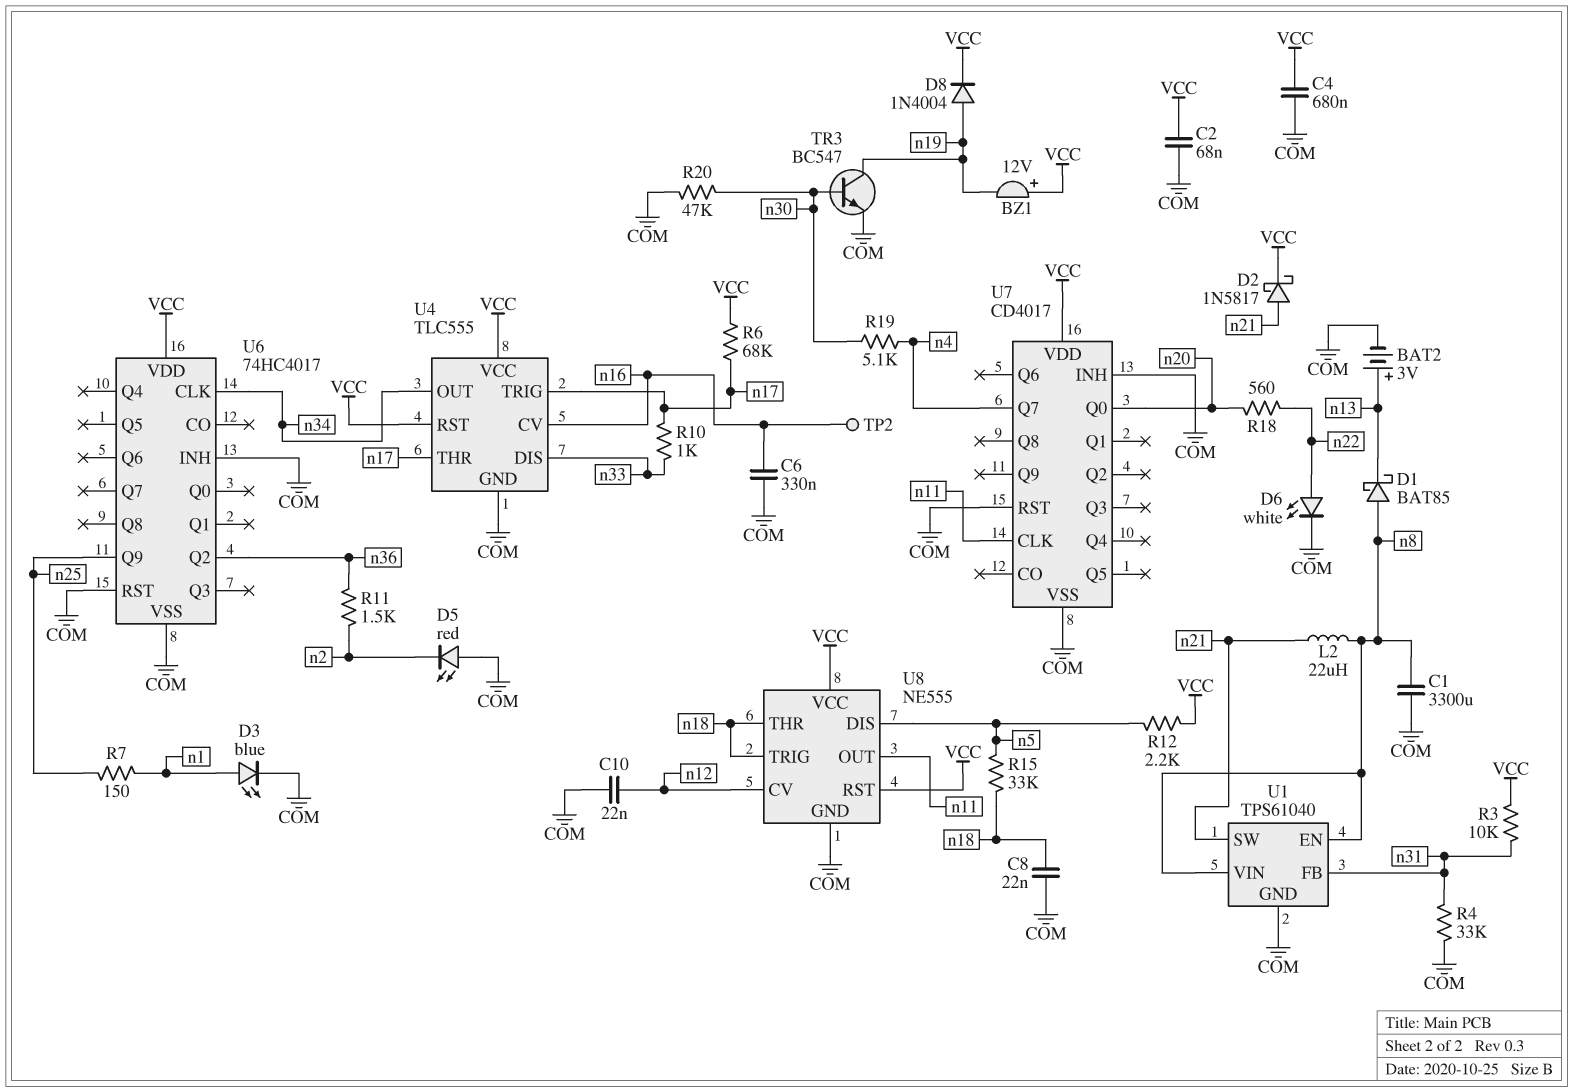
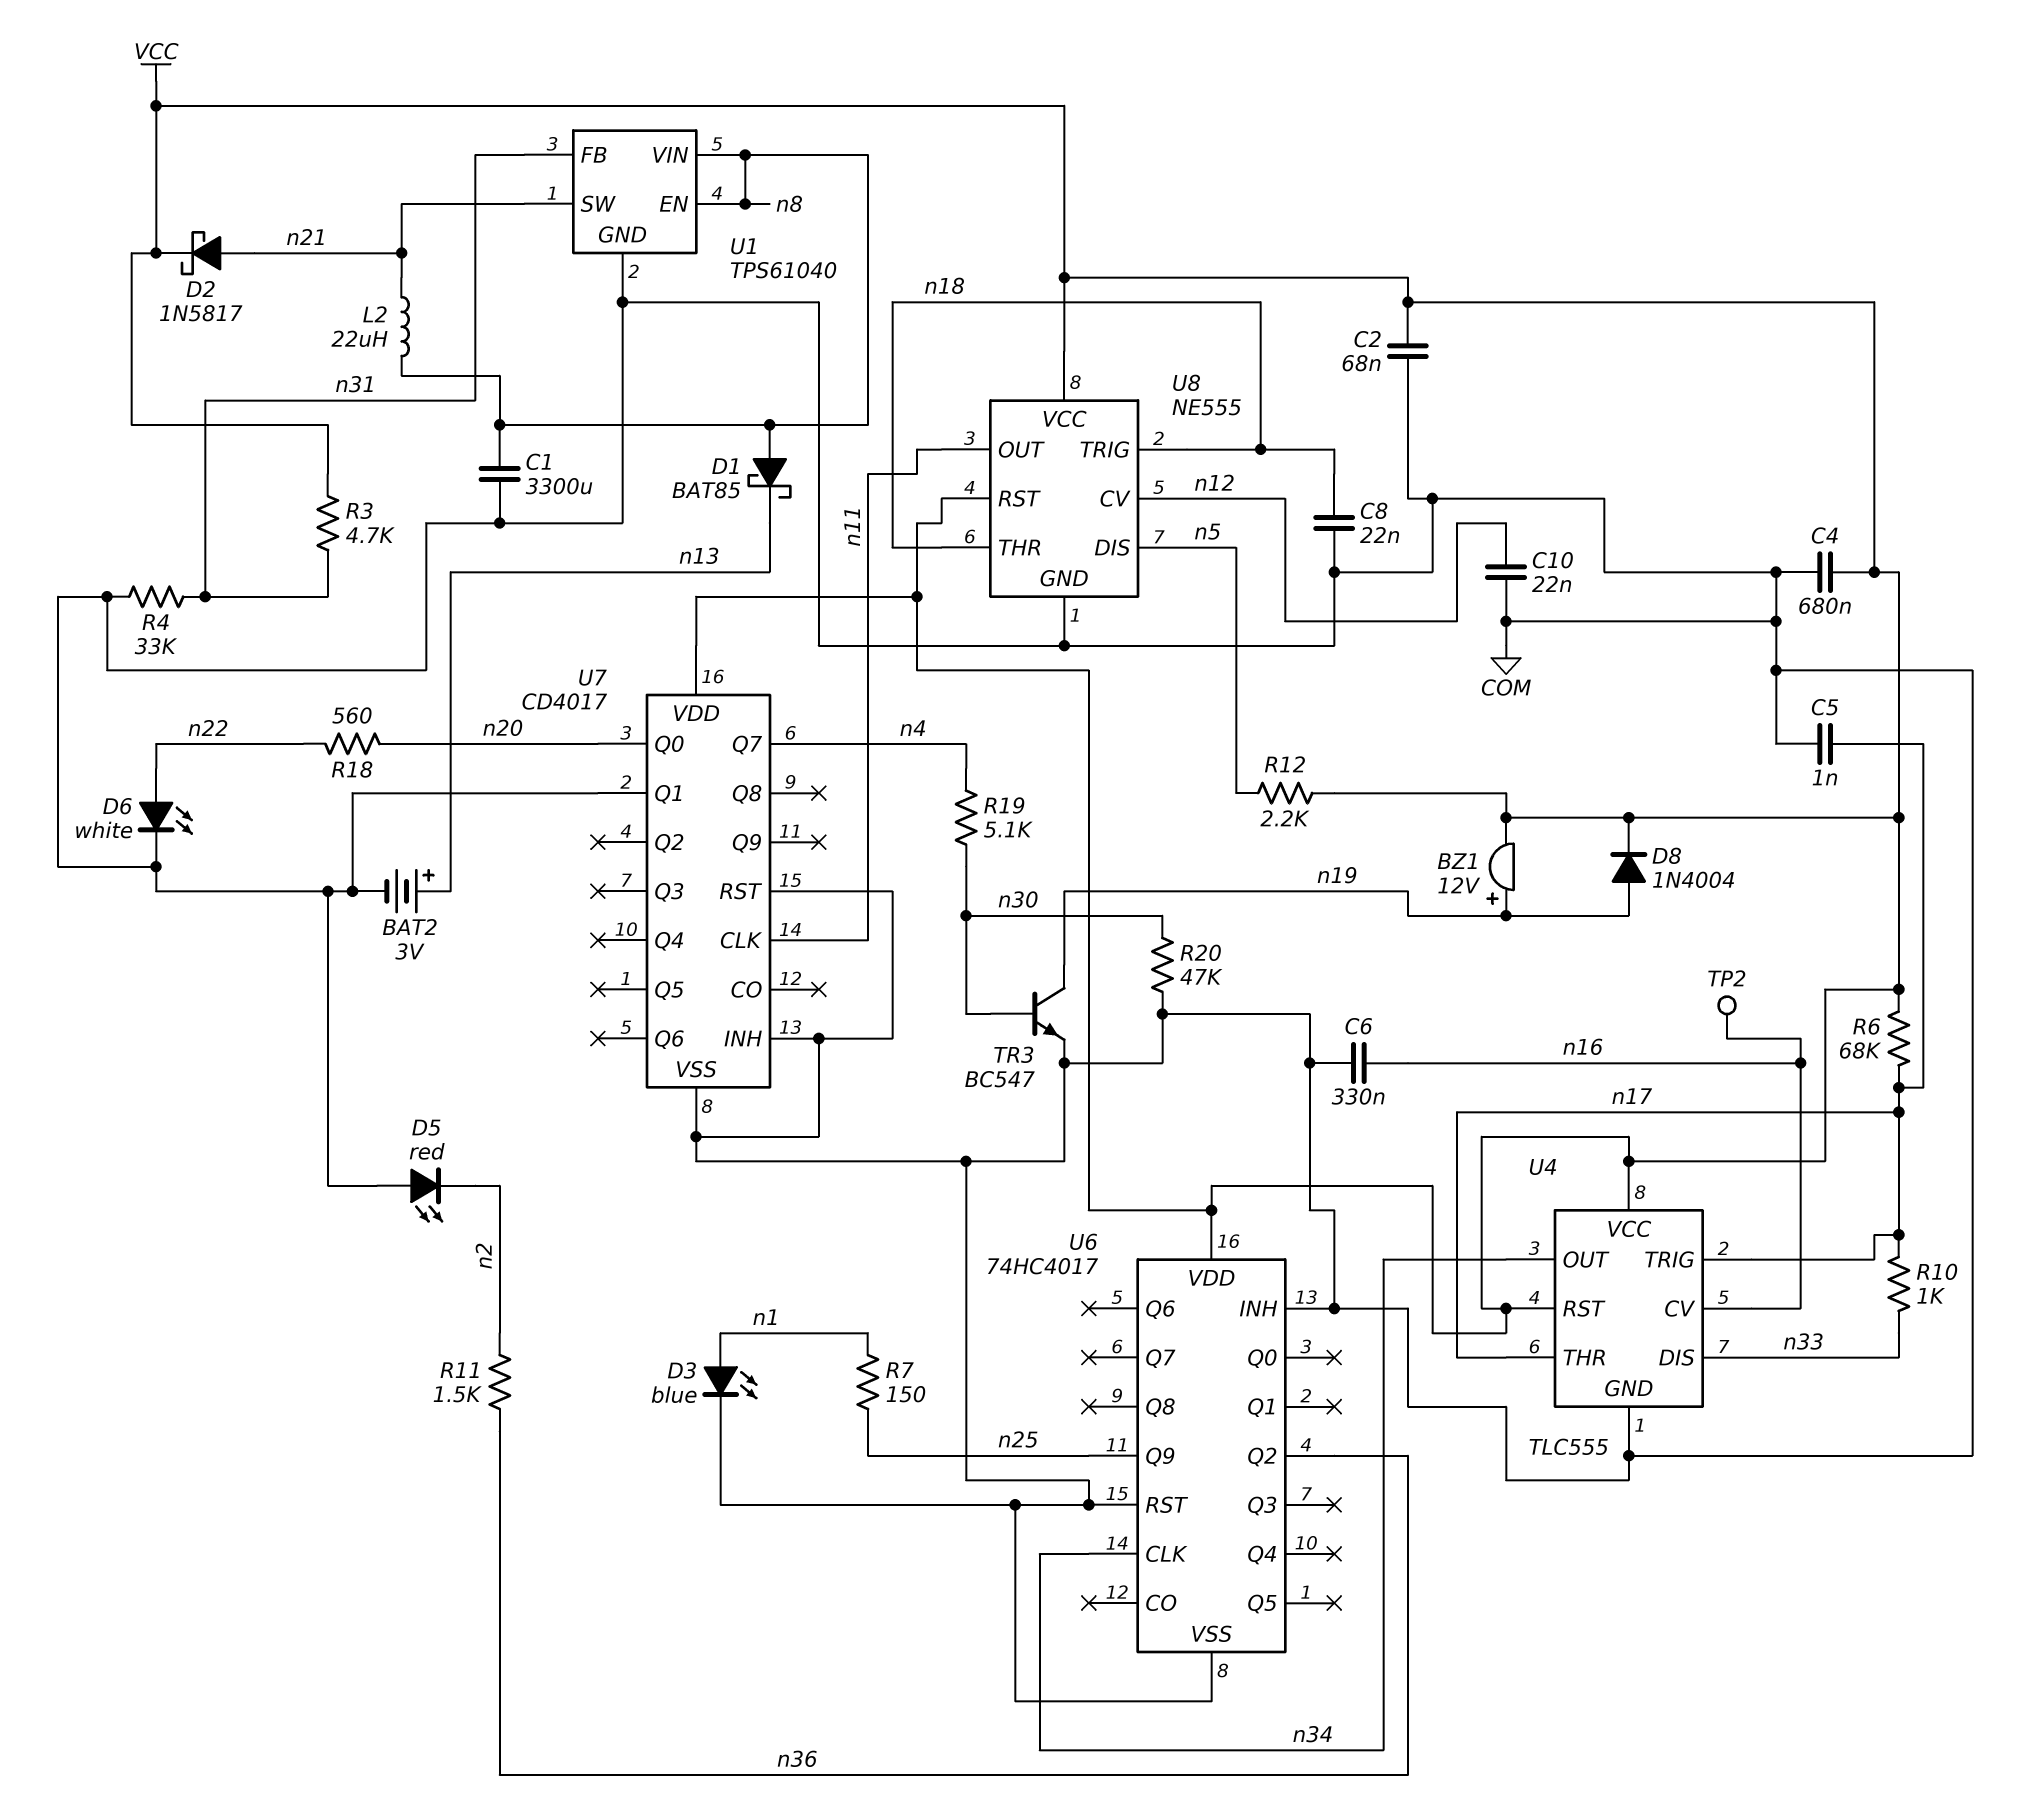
BZ1: buzzer 12V (plus VCC, minus n19) -> buzzer 12V (plus n19, minus VCC)
C5: none -> 1nF (COM, n17)
R3: 10k (VCC, n31) -> 4.7k (VCC, n31)
R15: 33k (n5, n18) -> none
U7 pin Q1: none -> COM

